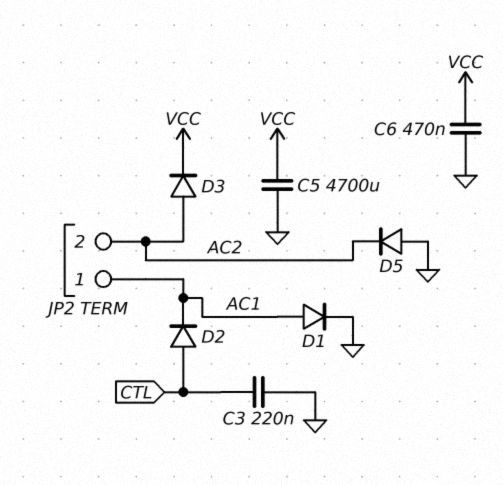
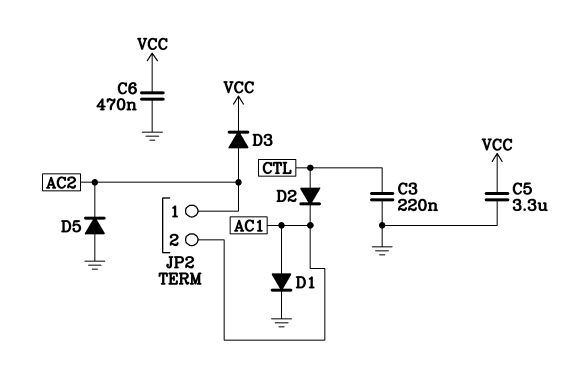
C5: 4700uF (GND, VCC) -> 3.3uF (GND, VCC)
JP2 pin 1: AC1 -> AC2
JP2 pin 2: AC2 -> AC1

